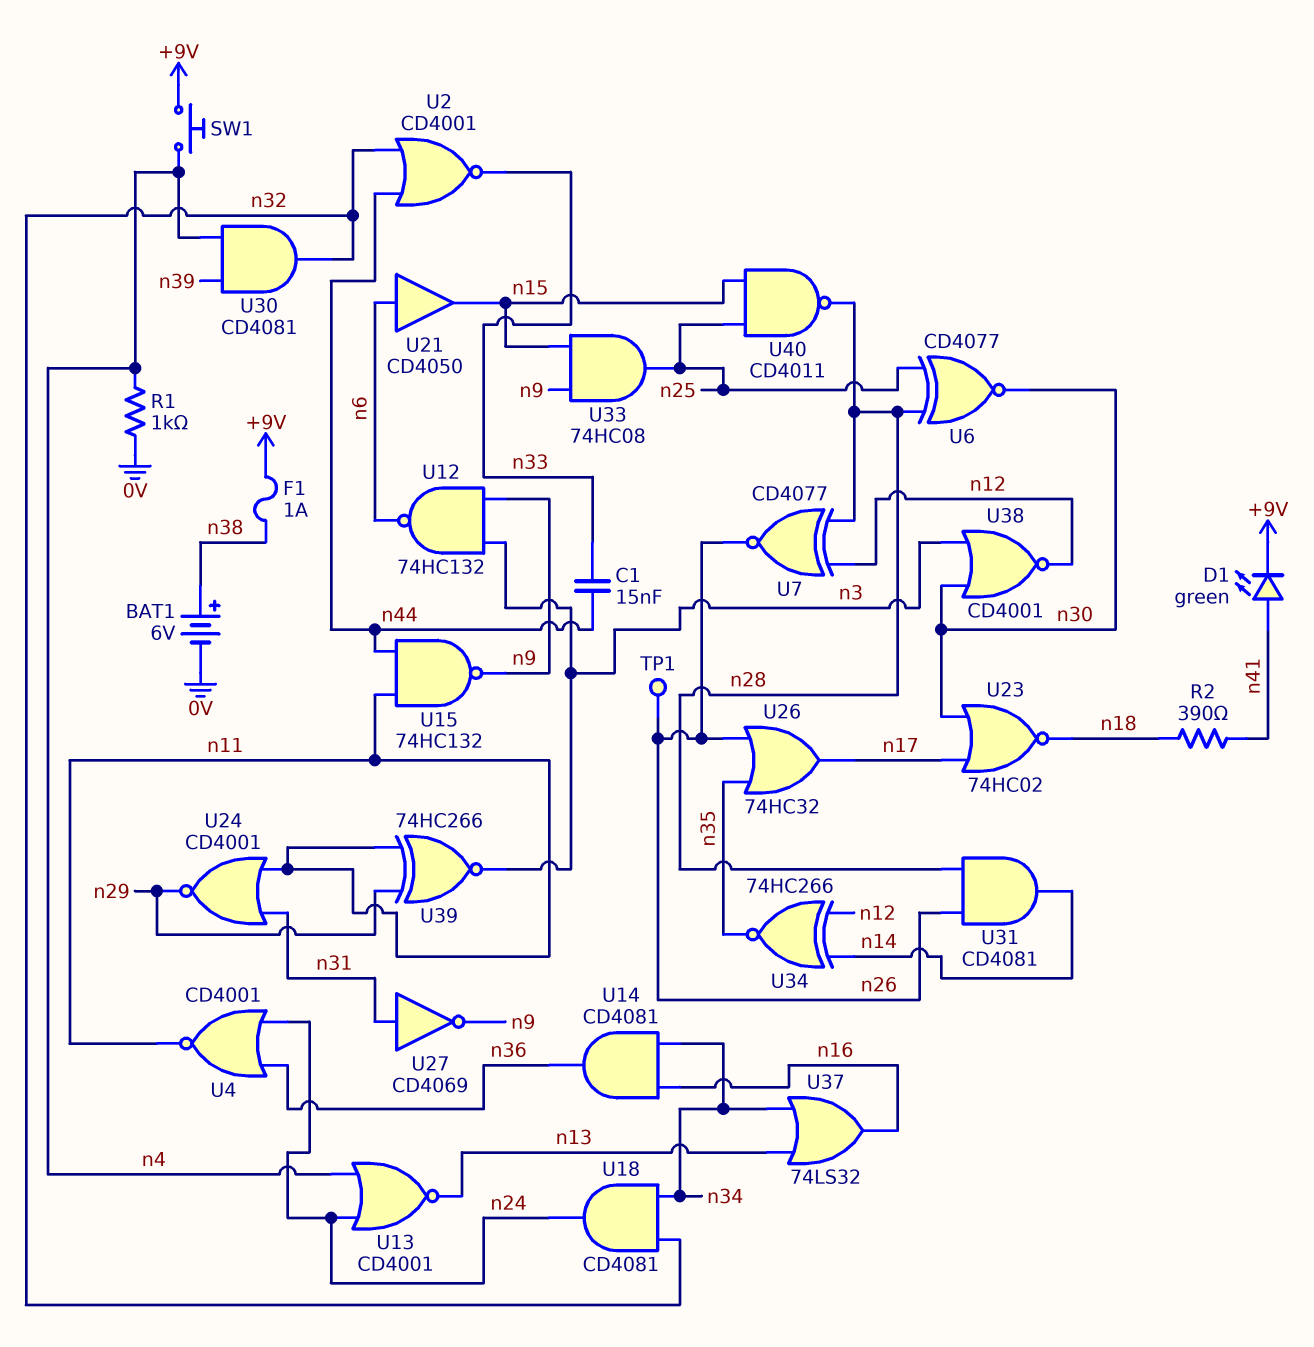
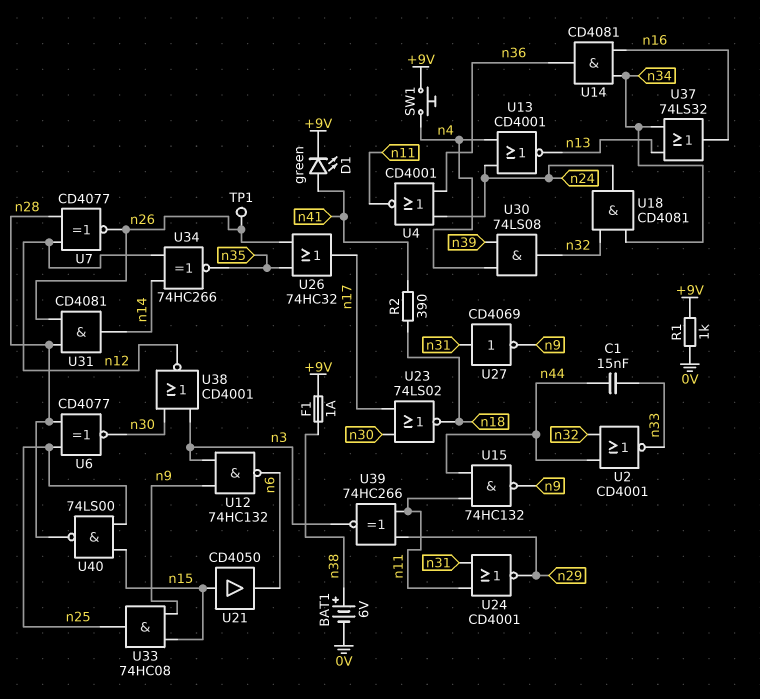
R1: 1k (0V, n4) -> 1k (+9V, 0V)
U21: buffer CD4050 (in n6, out n15) -> buffer CD4050 (in n15, out n6)
U23: NOR 74HC02 (in n17, in n30, out n18) -> NOR 74LS02 (in n17, in n30, out n18)
U30: AND CD4081 (in n4, in n39, out n32) -> AND 74LS08 (in n4, in n39, out n32)
U40: NAND CD4011 (in n15, in n25, out n28) -> NAND 74LS00 (in n15, in n25, out n28)

